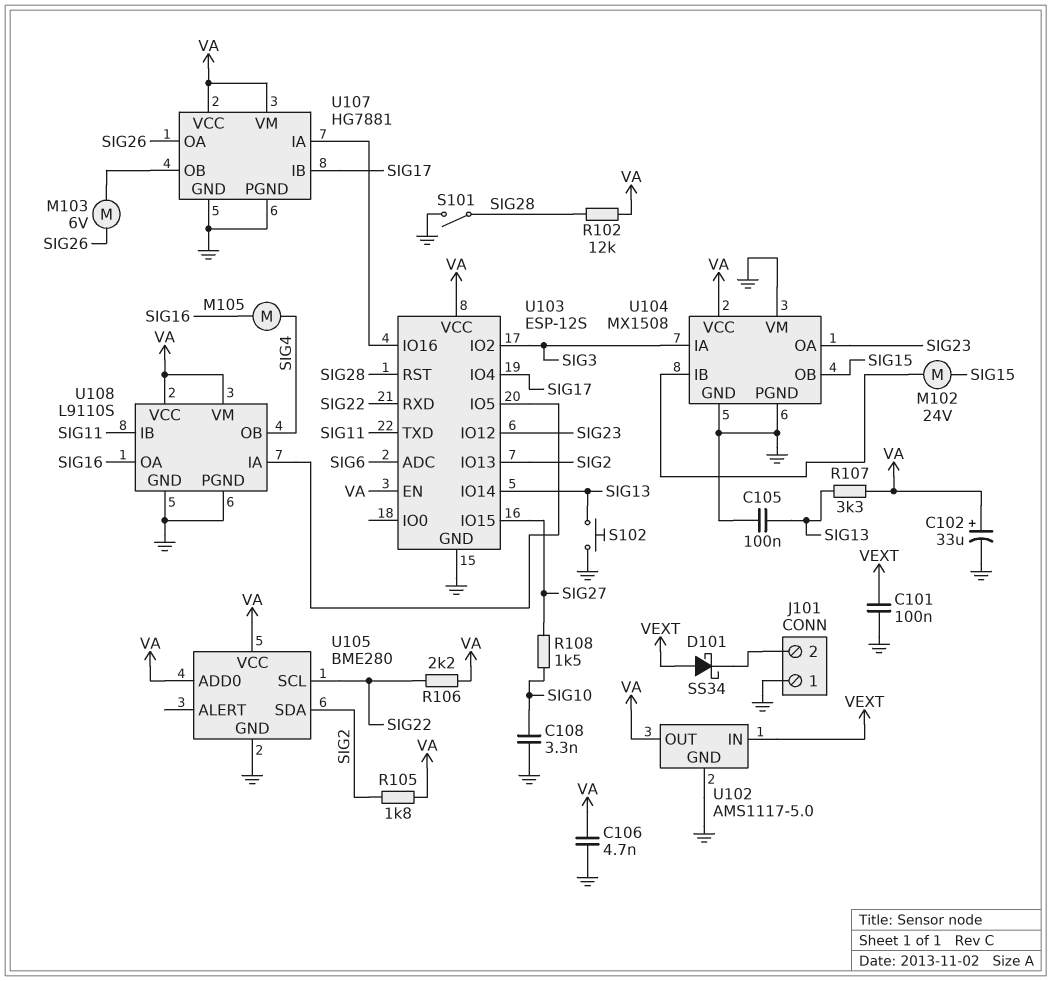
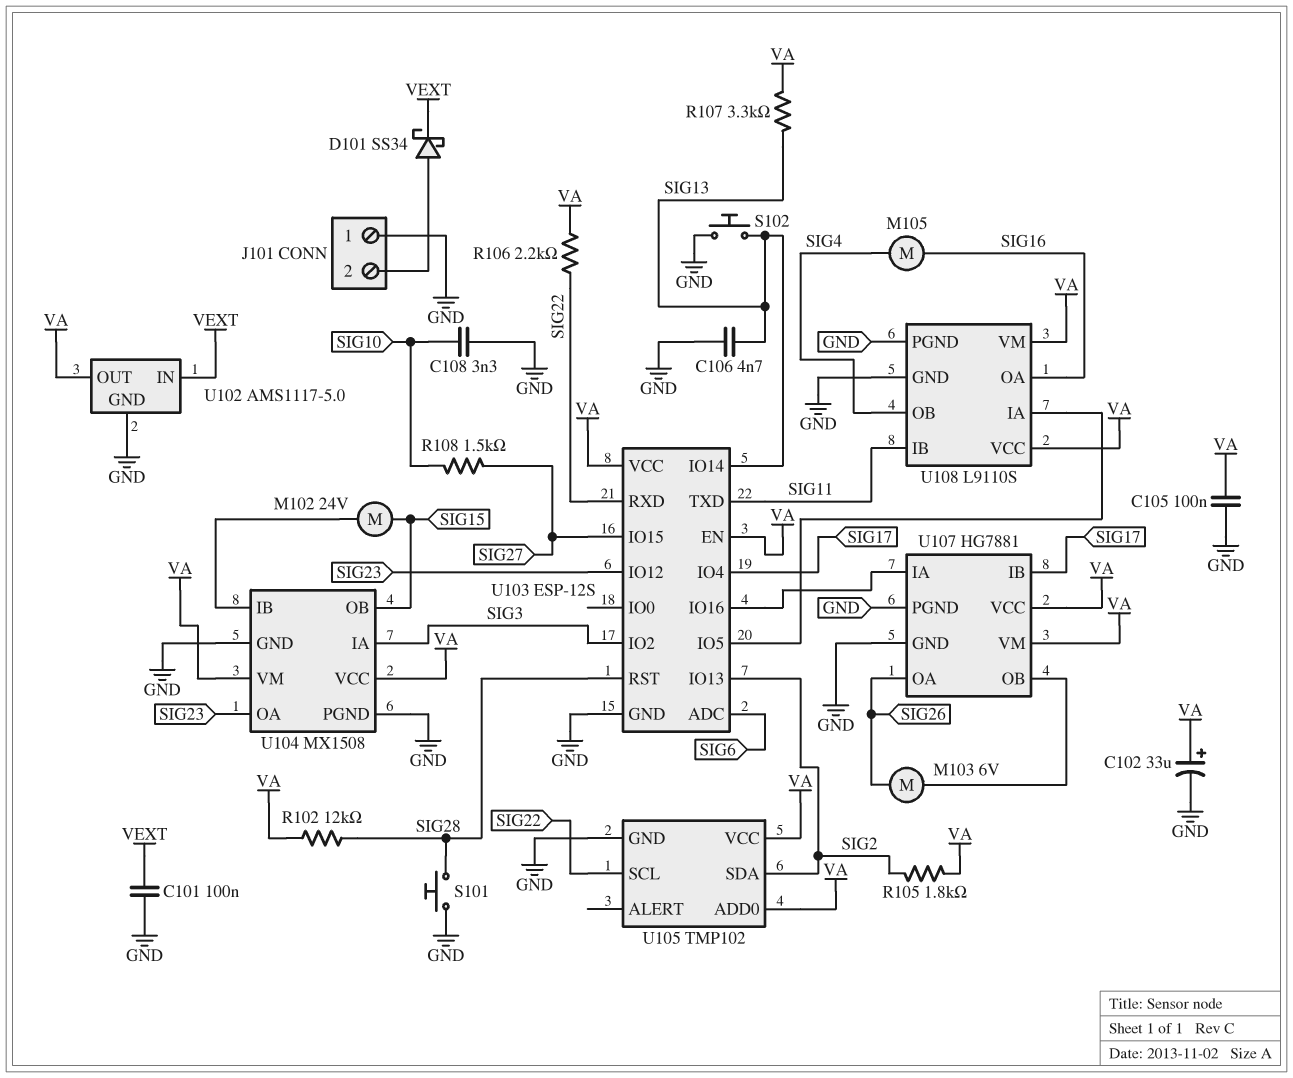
C105: 100nF (GND, SIG13) -> 100nF (GND, VA)
C106: 4.7nF (GND, VA) -> 4.7nF (GND, SIG13)
D101: schottky SS34 (A VEXT, K J101/2) -> schottky SS34 (A J101/2, K VEXT)
S101: switch (GND, SIG28) -> button (GND, SIG28)
U104 pin VM: GND -> VA
U105: BME280 -> TMP102

